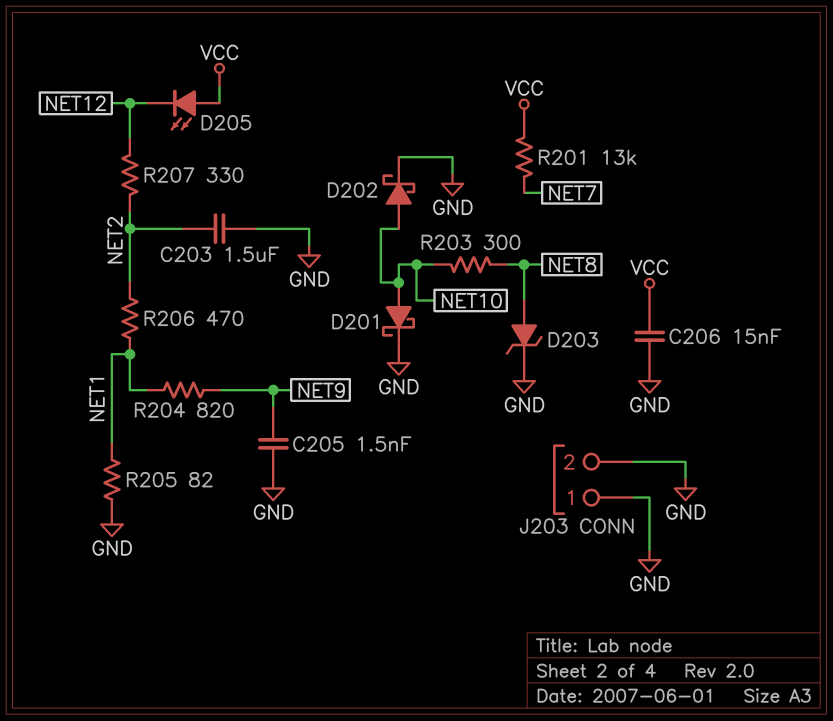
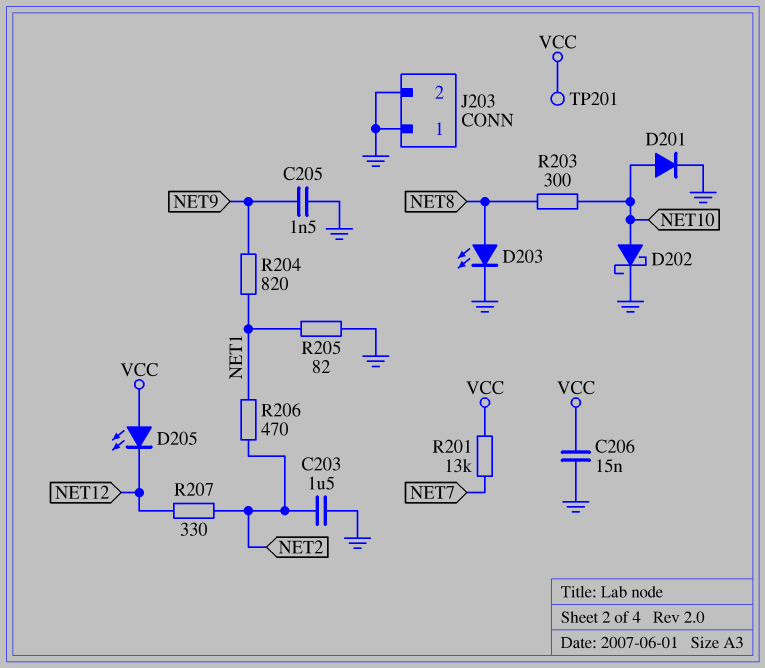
D201: schottky (A NET10, K GND) -> diode (A NET10, K GND)
D203: zener (A NET8, K GND) -> LED (A NET8, K GND)
TP201: none -> test point (VCC)

